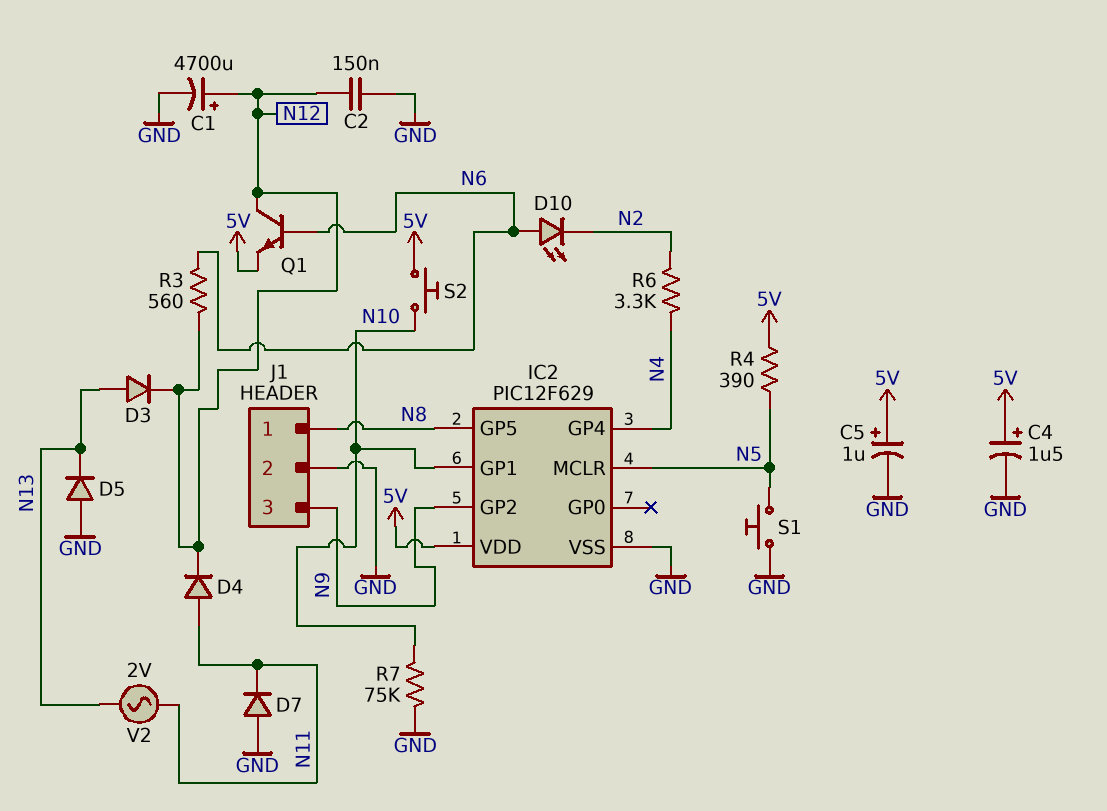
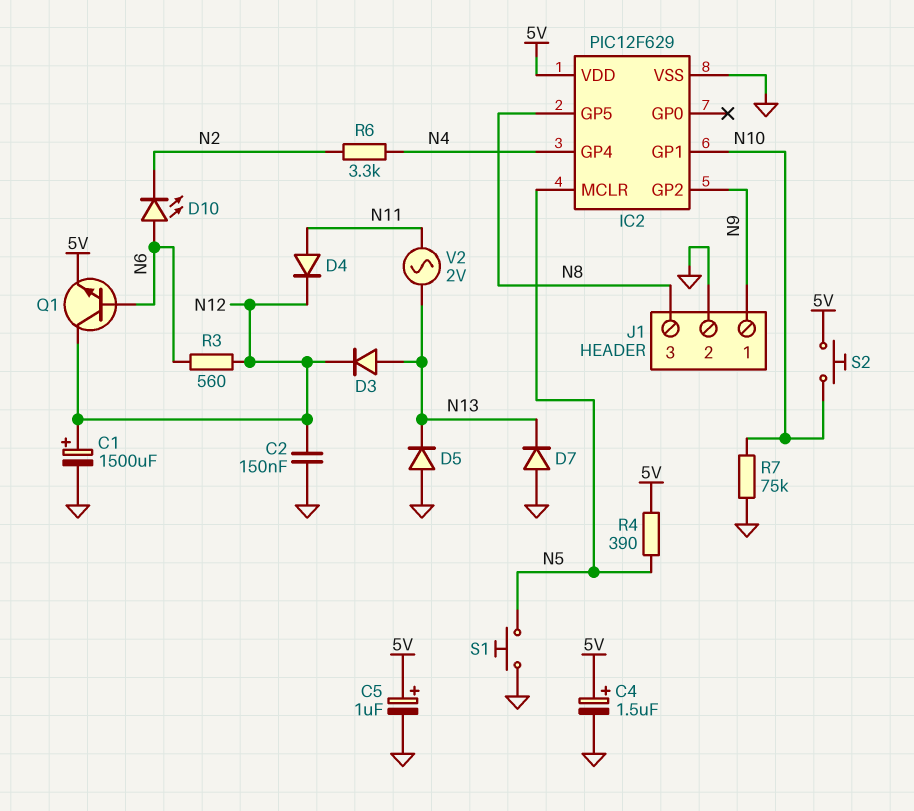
C1: 4700uF (plus N12, minus GND) -> 1500uF (plus N12, minus GND)
D7: diode (A GND, K N11) -> diode (A GND, K N13)
J1 pin 1: N8 -> N9
J1 pin 3: N9 -> N8

